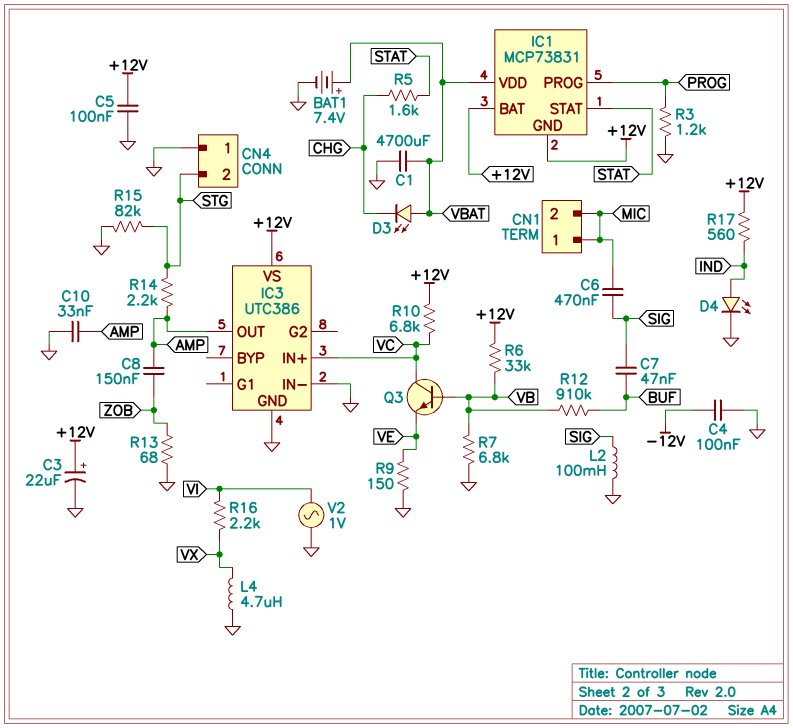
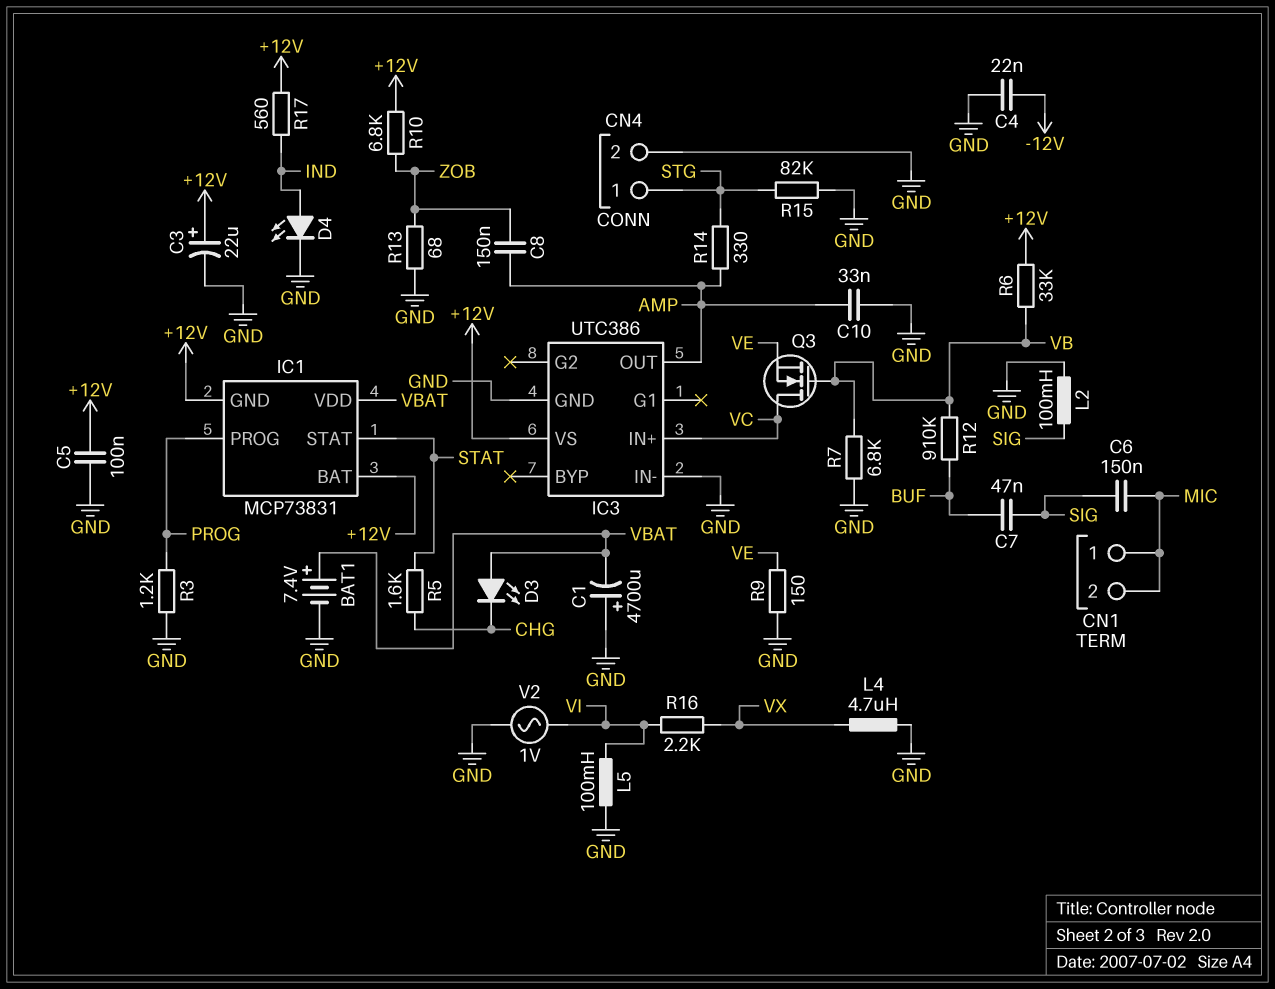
C1: 4700uF (GND, VBAT) -> 4700uF (plus GND, minus VBAT)
C4: 100nF (-12V, GND) -> 22nF (-12V, GND)
C6: 470nF (MIC, SIG) -> 150nF (MIC, SIG)
CN4 pin 1: GND -> STG
CN4 pin 2: STG -> GND
L5: none -> 100mH (GND, VI)
Q3: NPN (B VB, C VC, E VE) -> NMOS (G VB, D VC, S VE)
R10: 6.8k (+12V, VC) -> 6.8k (+12V, ZOB)
R14: 2.2k (AMP, STG) -> 330 (AMP, STG)

